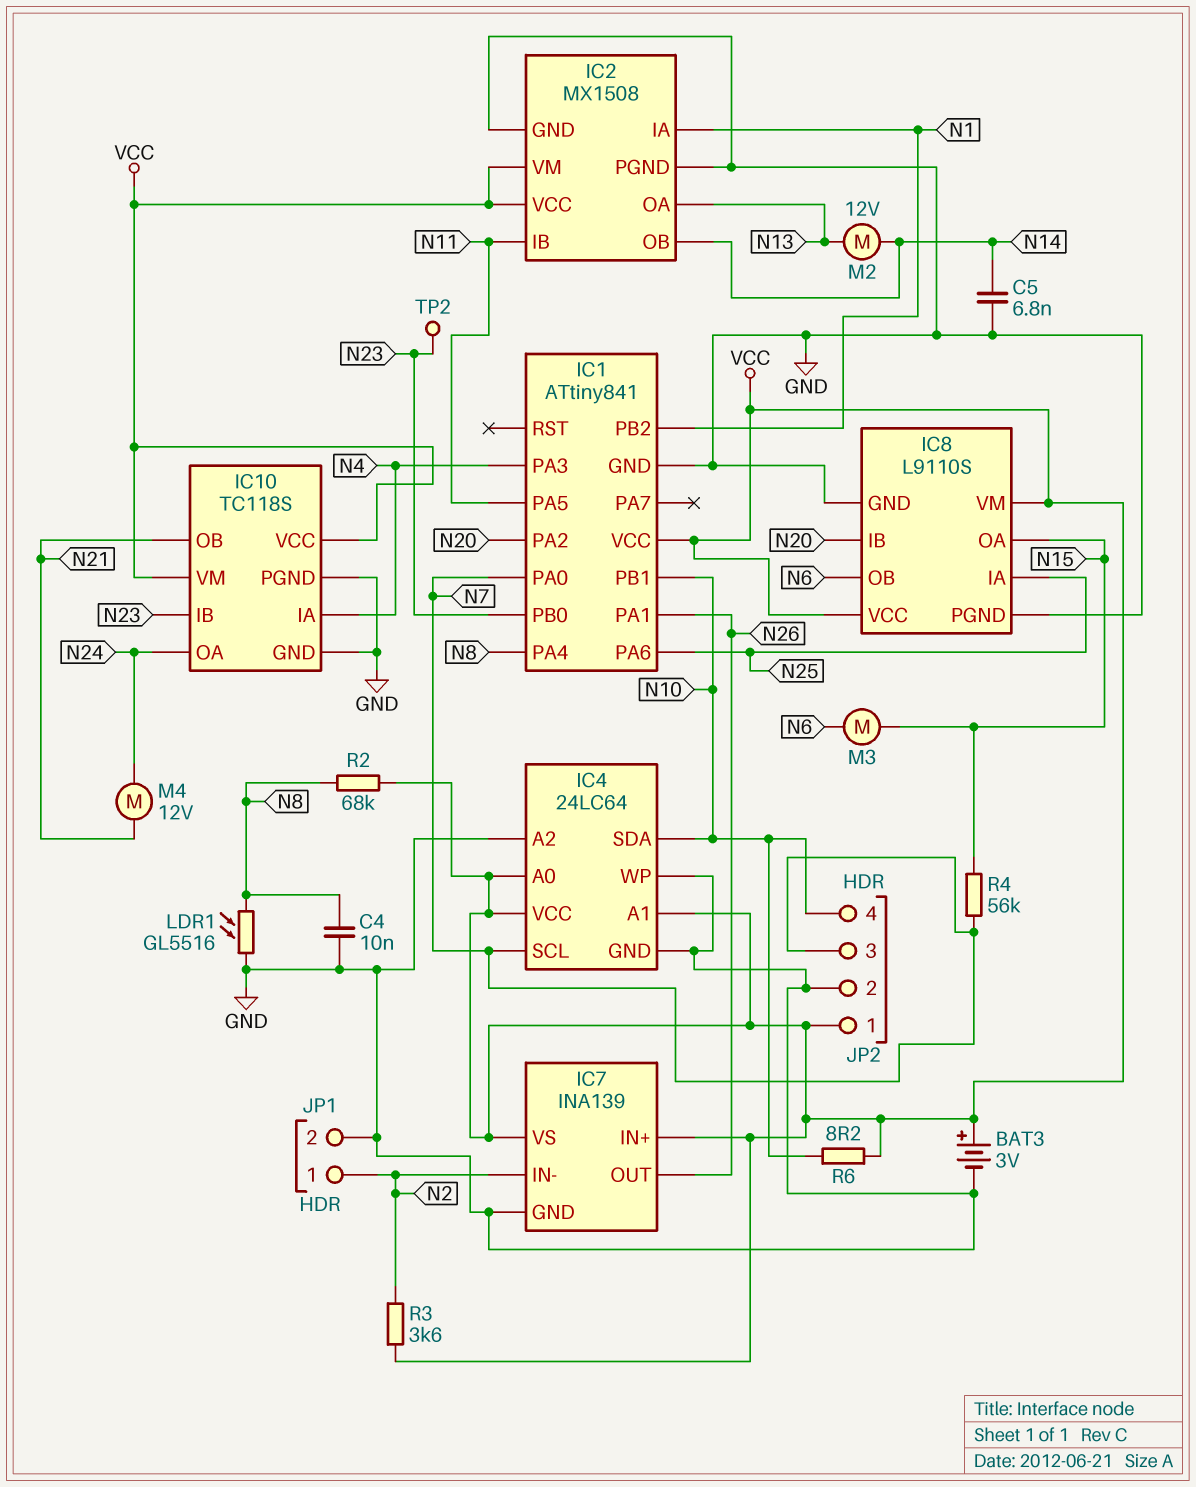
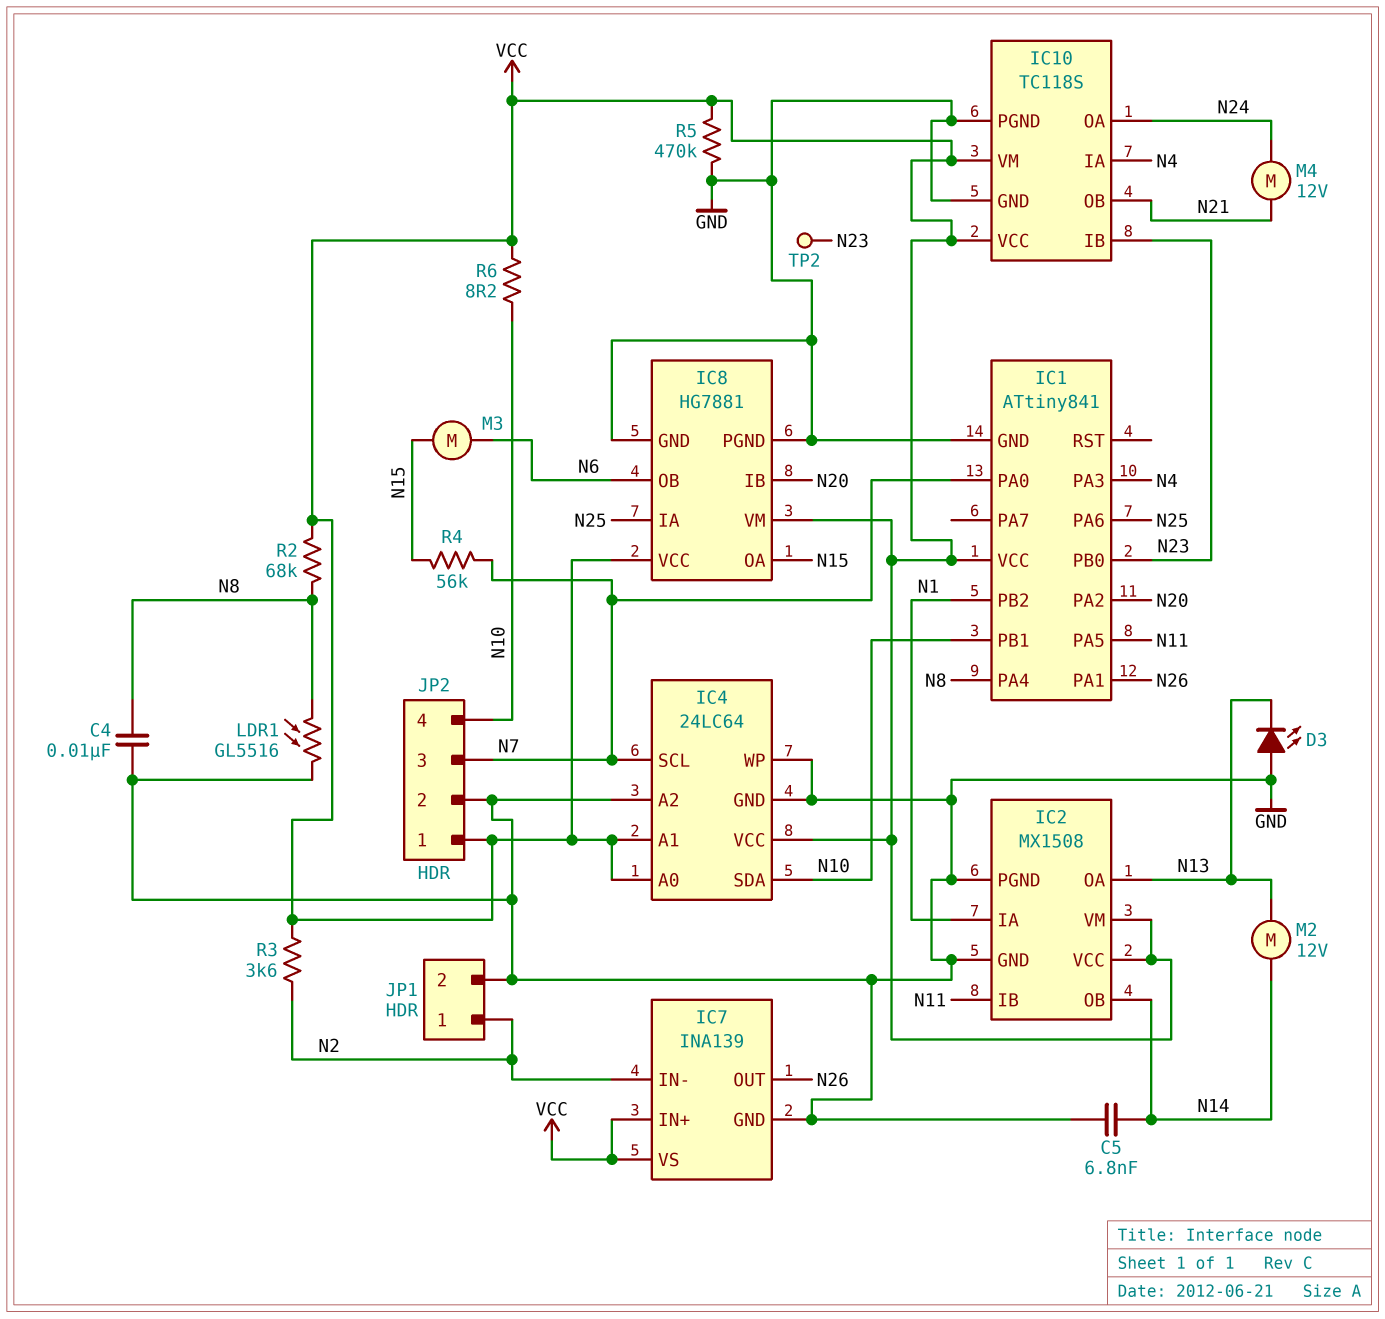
BAT3: 3V (plus VCC, minus GND) -> none
D3: none -> LED (A GND, K N13)
IC8: L9110S -> HG7881
R5: none -> 470k (GND, VCC)

